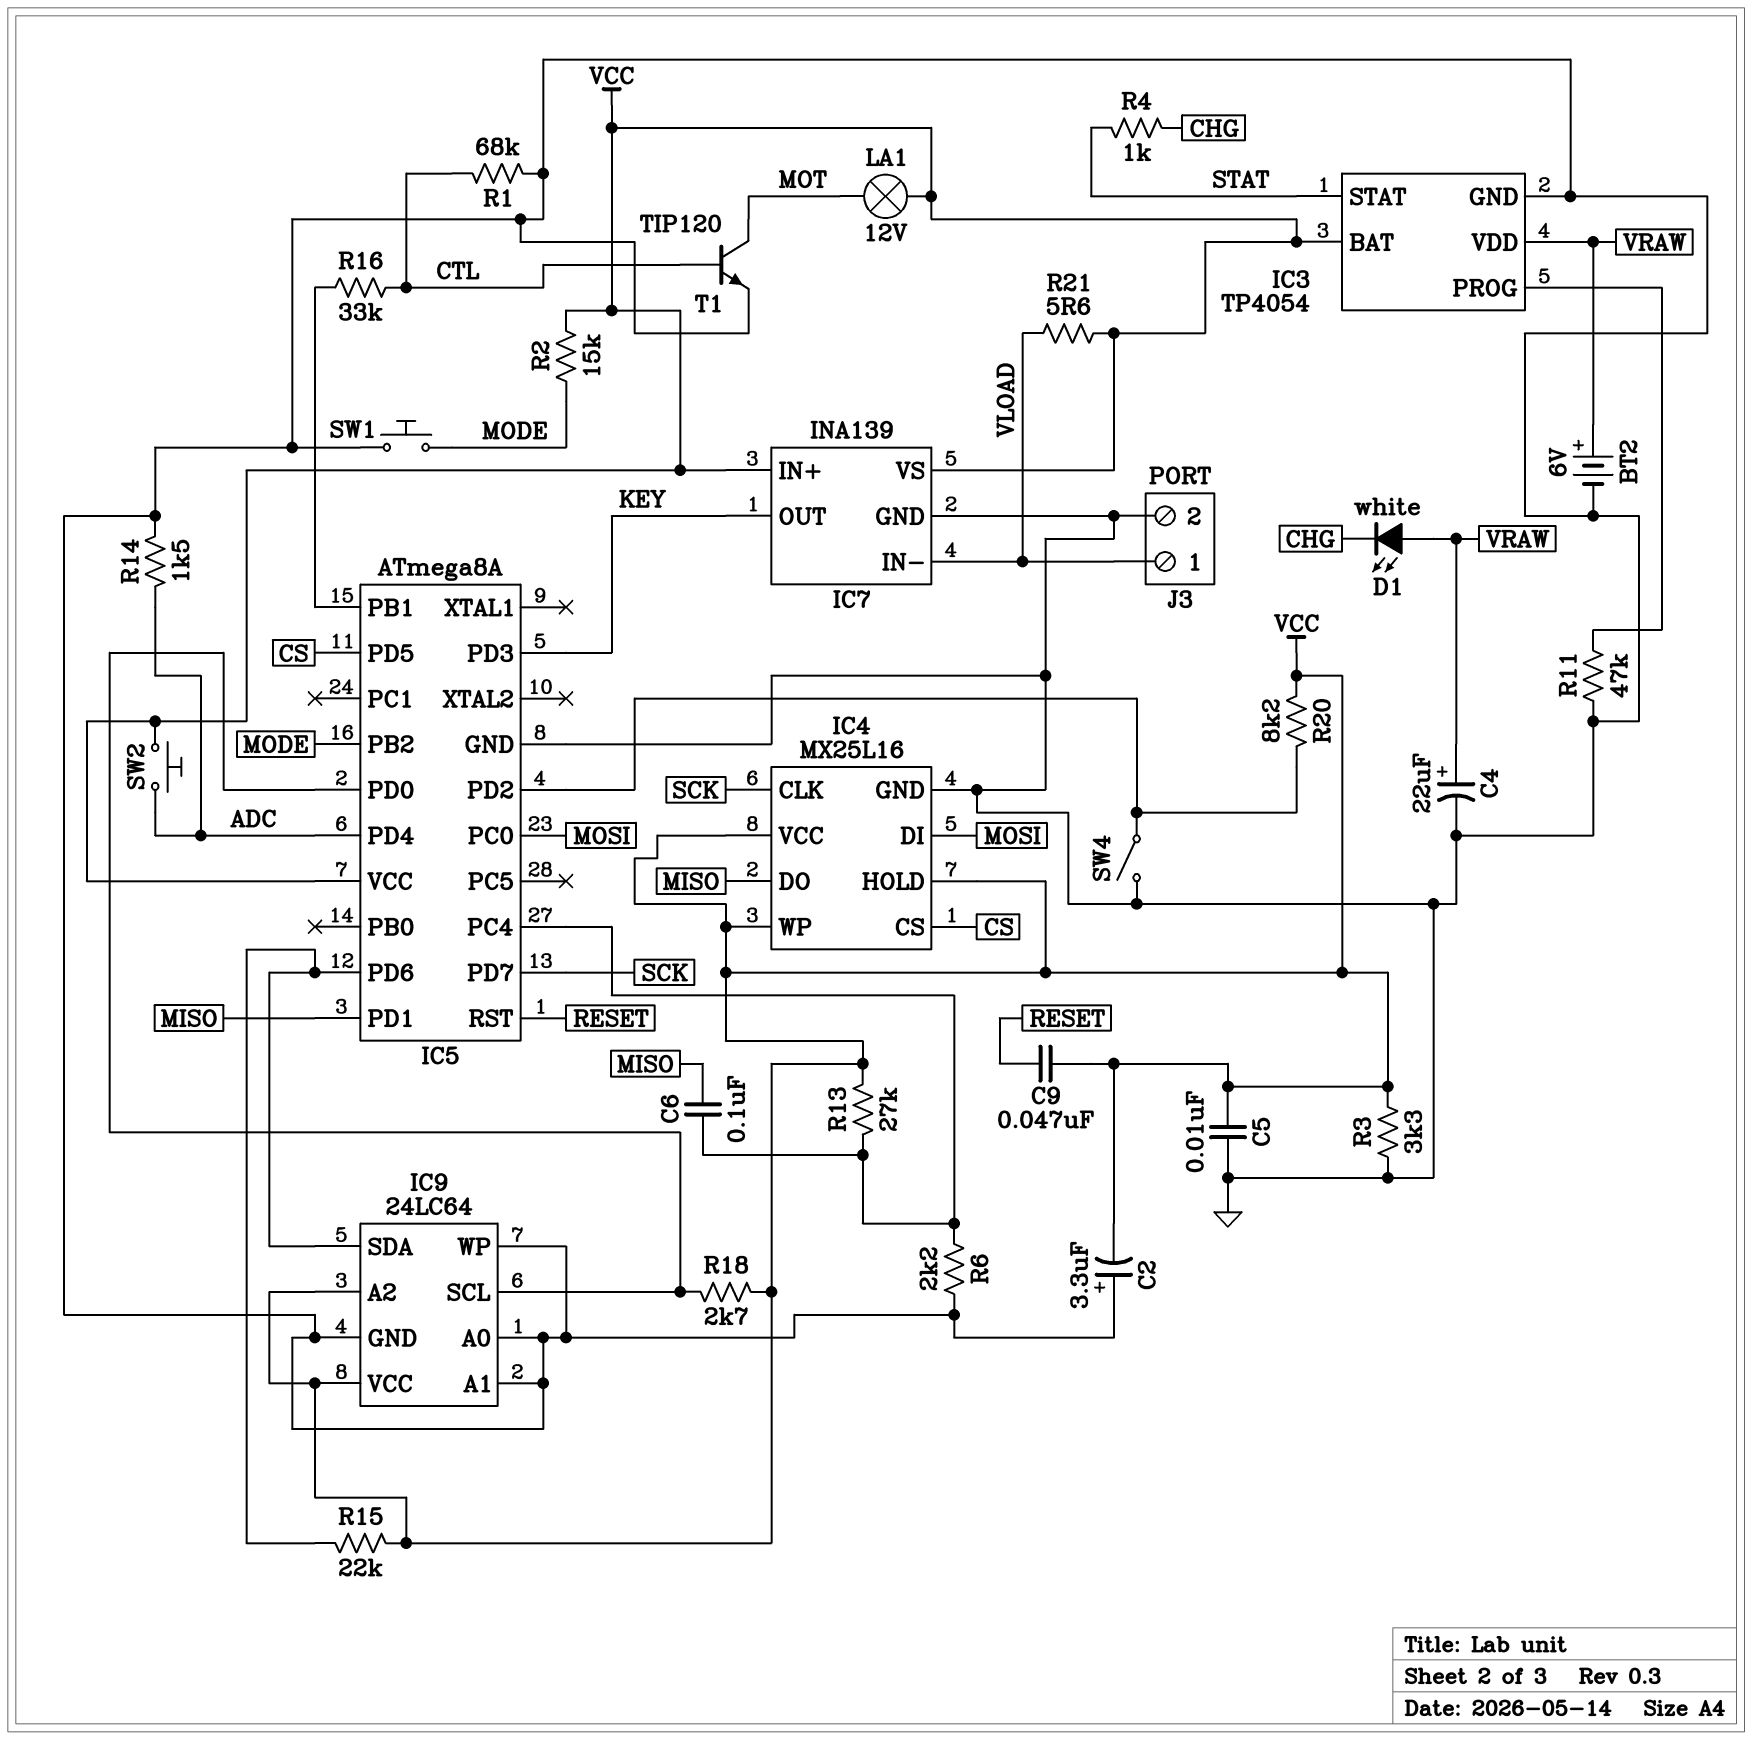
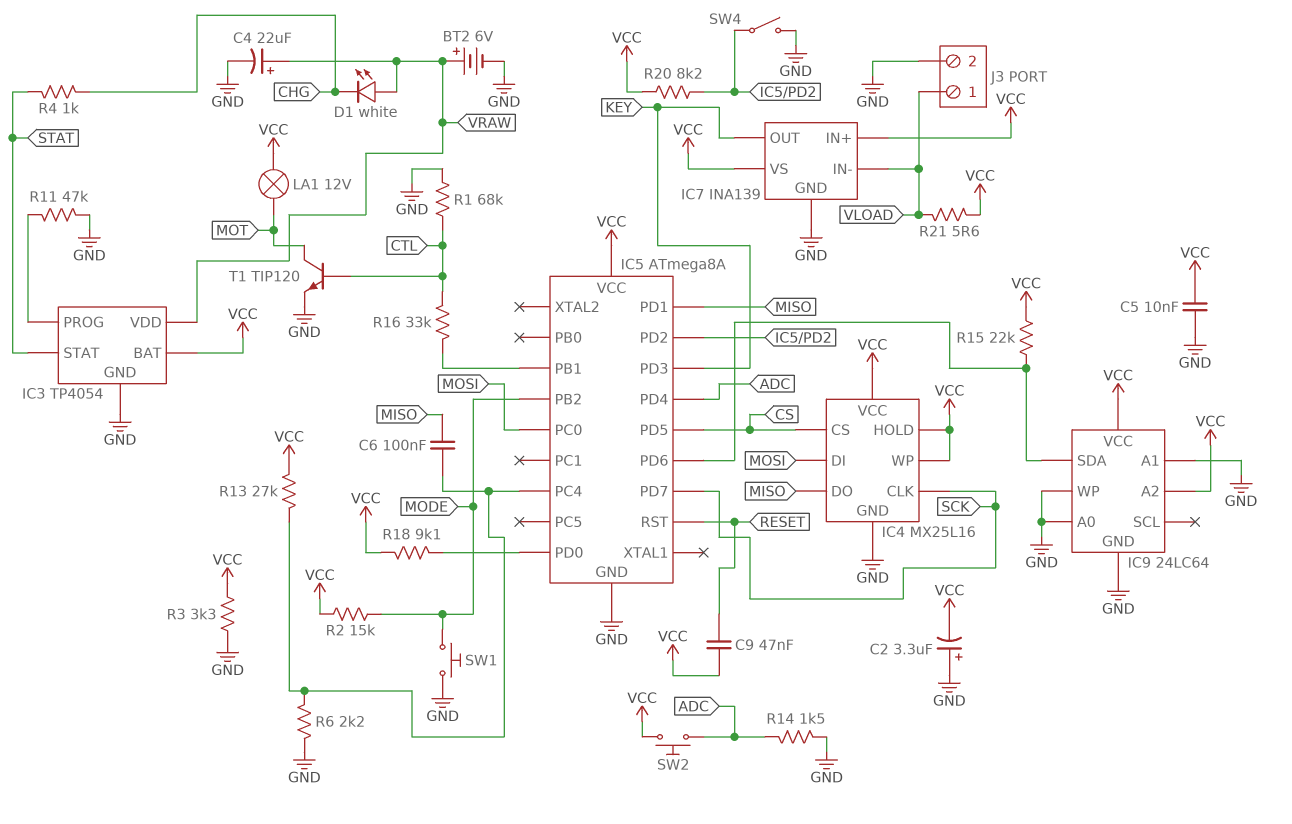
IC9 pin SCL: IC5/PD0 -> none
R18: 2.7k (IC5/PD0, VCC) -> 9.1k (IC5/PD0, VCC)

